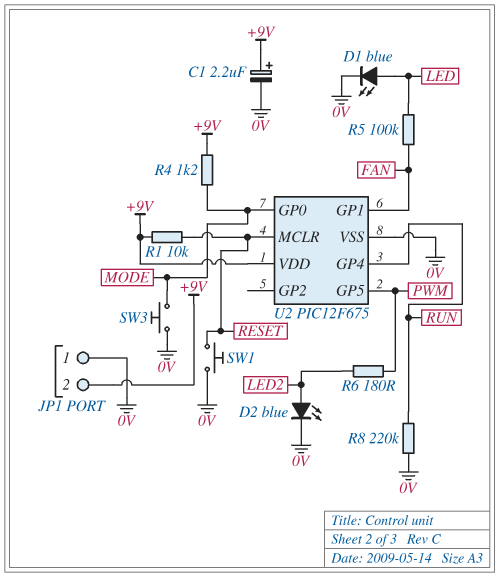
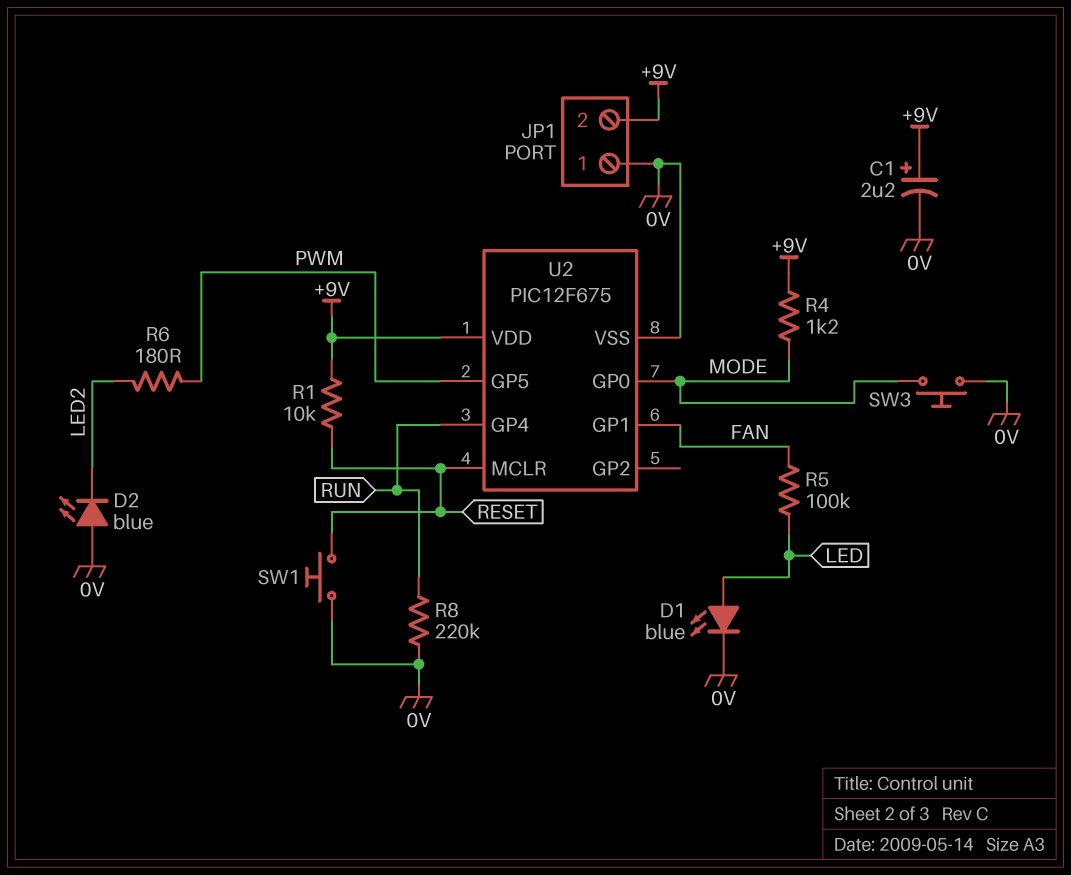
D2: LED blue (A LED2, K 0V) -> LED blue (A 0V, K LED2)

